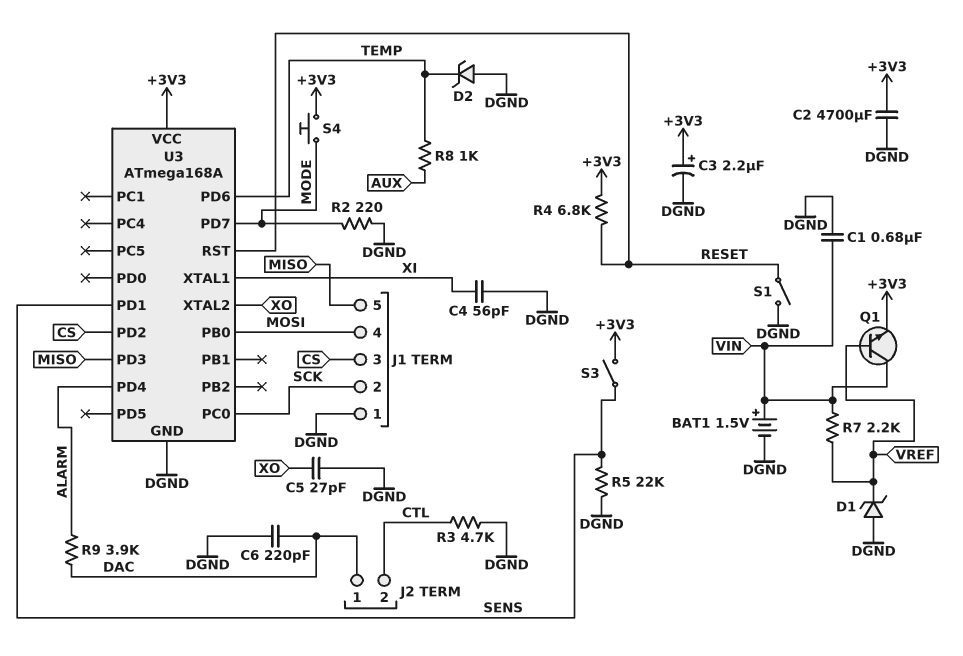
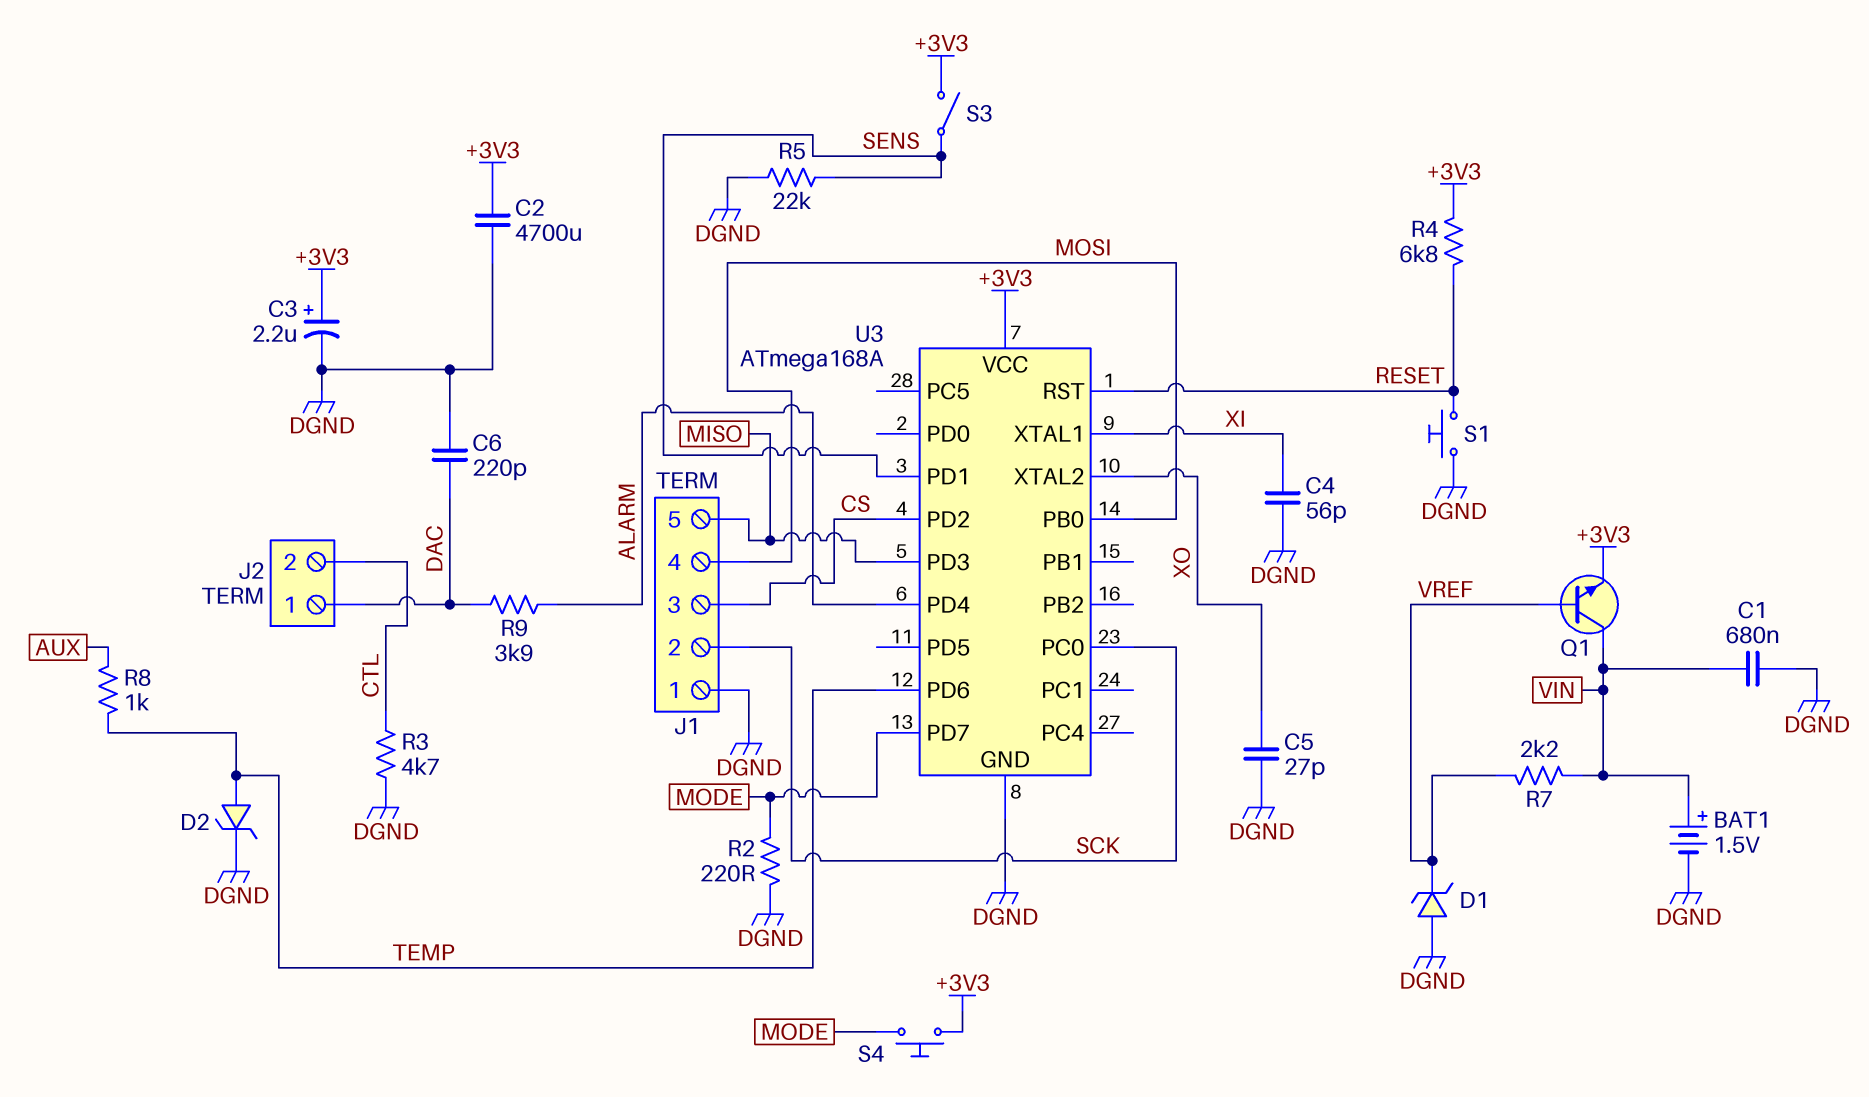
D2: zener (A DGND, K TEMP) -> zener (A TEMP, K DGND)
S1: switch (DGND, RESET) -> button (DGND, RESET)

